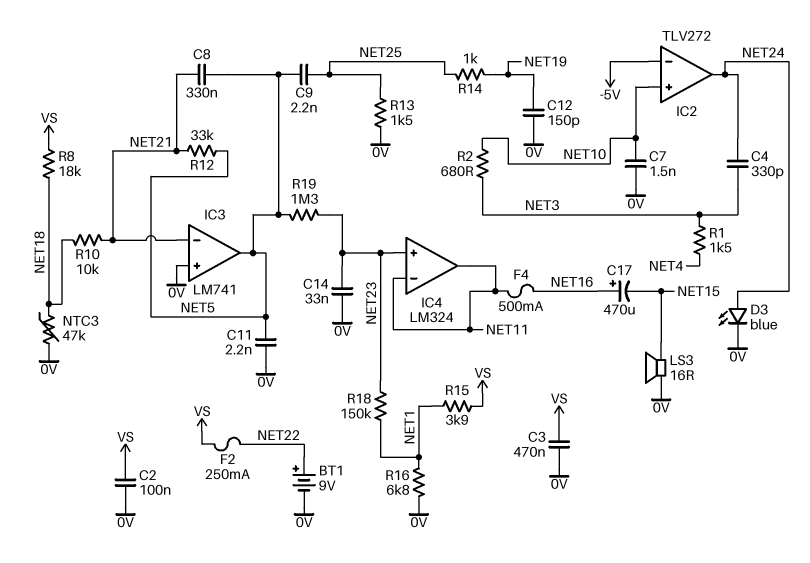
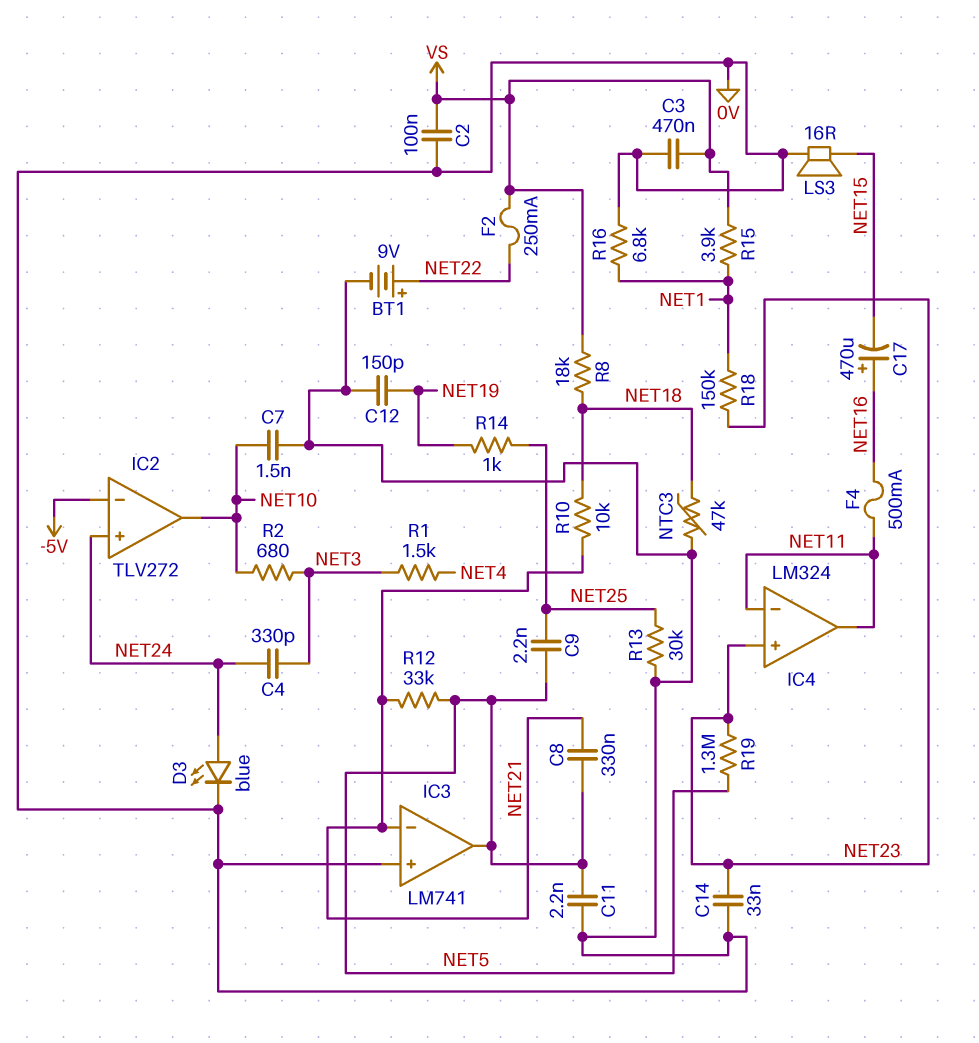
IC2 pin in+: NET10 -> NET24
IC2 pin out: NET24 -> NET10
R13: 1.5k (0V, NET25) -> 30k (0V, NET25)

